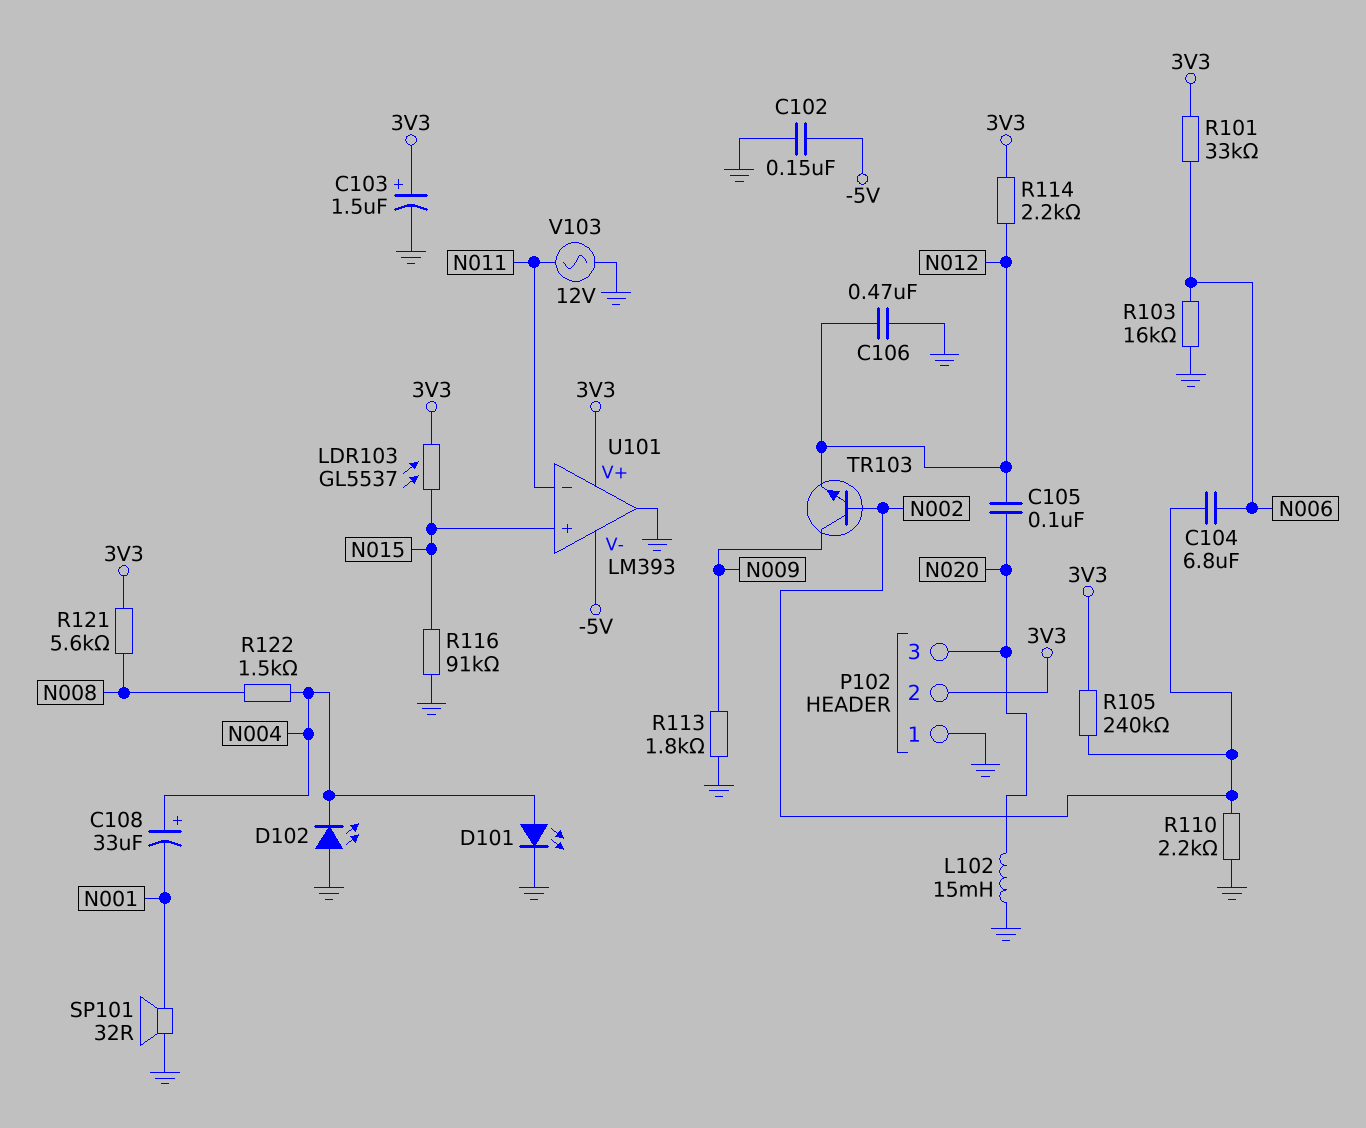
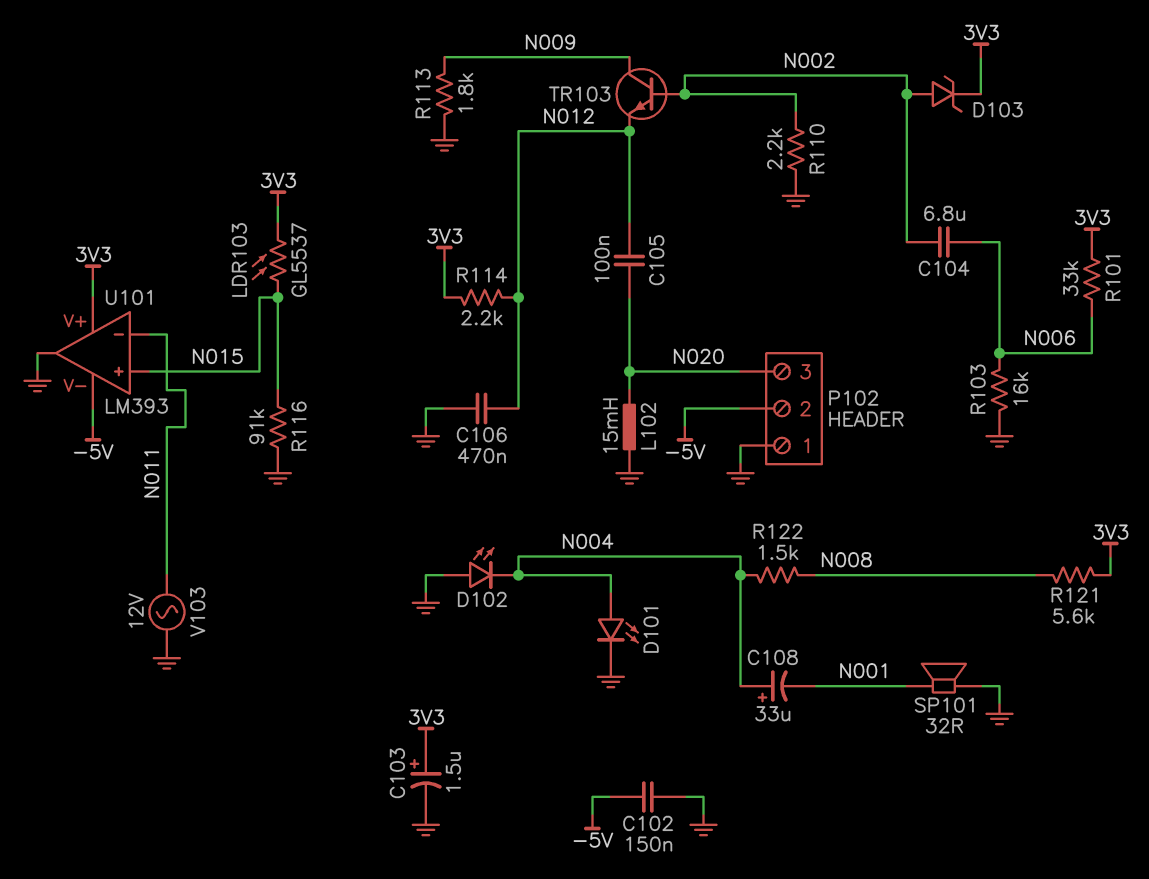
D103: none -> zener (A N002, K 3V3)
P102 pin 2: 3V3 -> -5V
R105: 240k (3V3, N002) -> none

